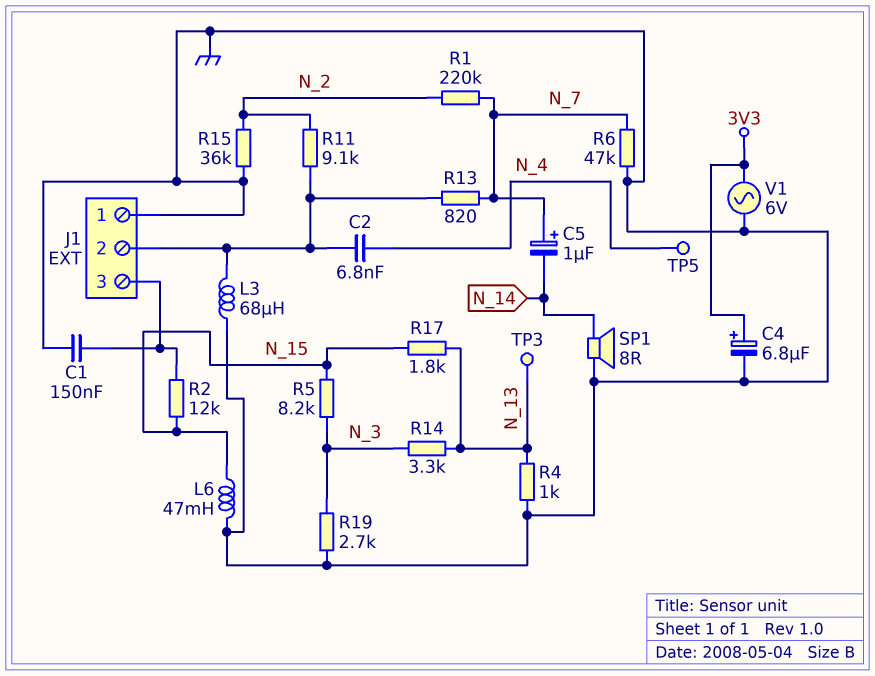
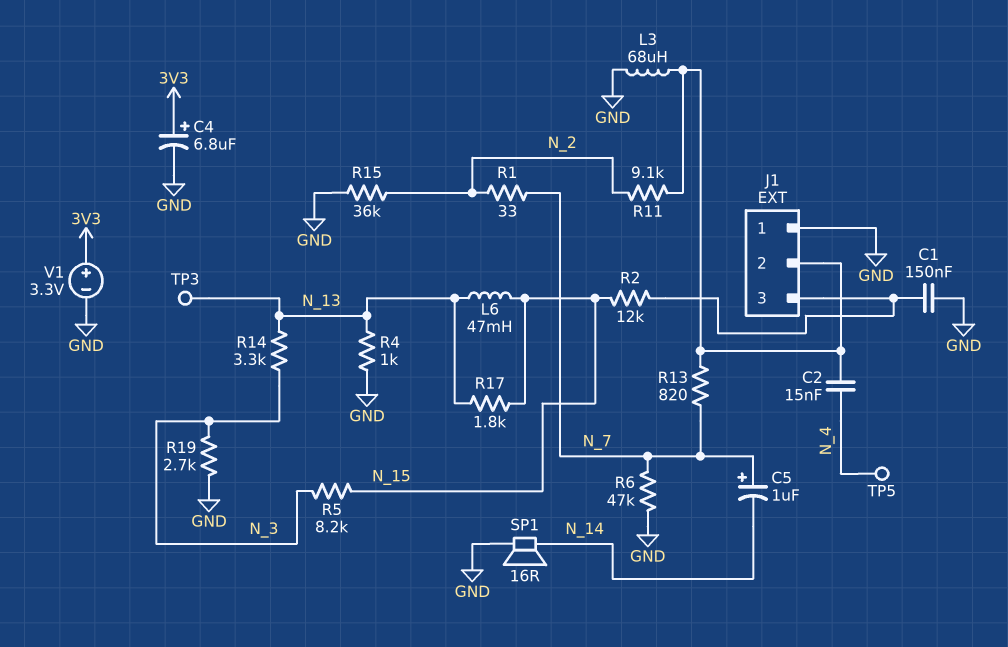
C2: 6.8nF (J1/2, N_4) -> 15nF (J1/2, N_4)
L6: 47mH (GND, N_15) -> 47mH (N_13, N_15)
R1: 220k (N_2, N_7) -> 33 (N_2, N_7)
SP1: speaker 8R (GND, N_14) -> speaker 16R (GND, N_14)
V1: AC 6V (3V3, GND) -> 3.3V (plus 3V3, minus GND)

